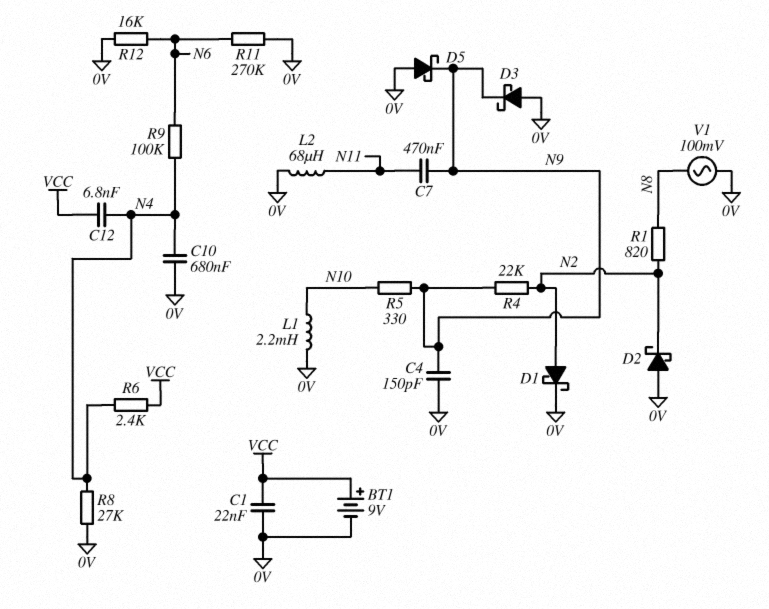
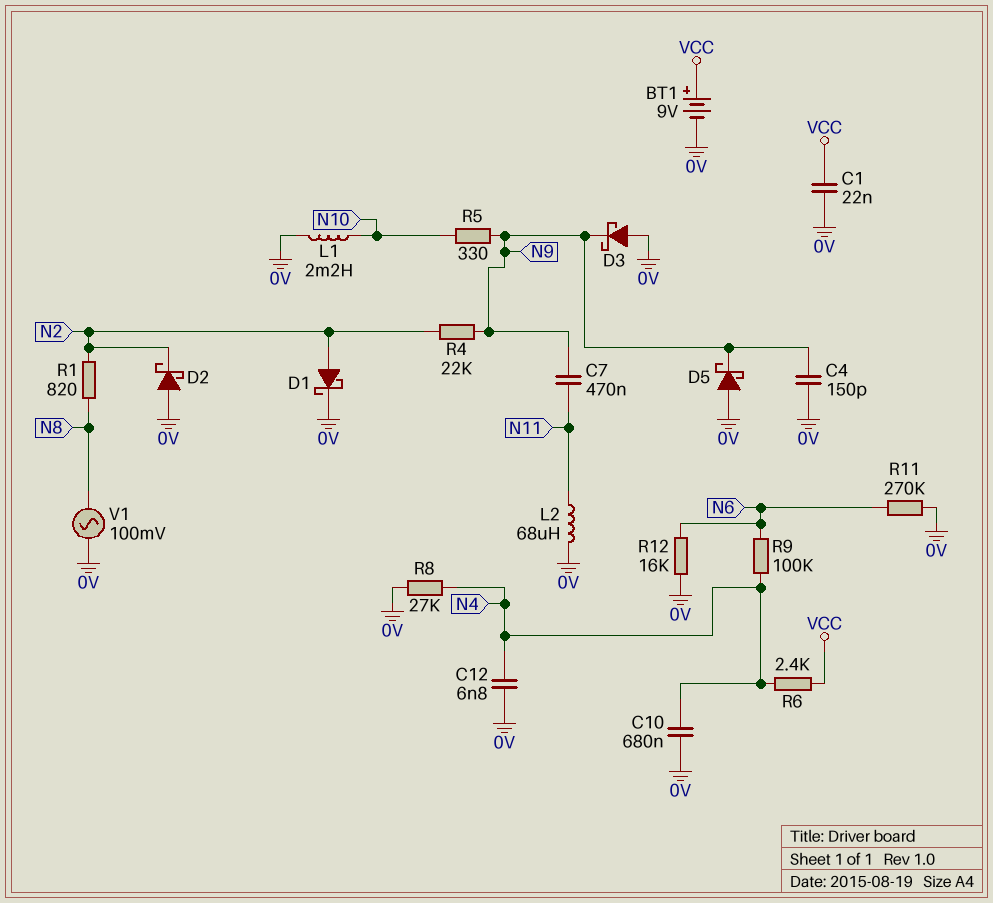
C12: 6.8nF (N4, VCC) -> 6.8nF (0V, N4)

